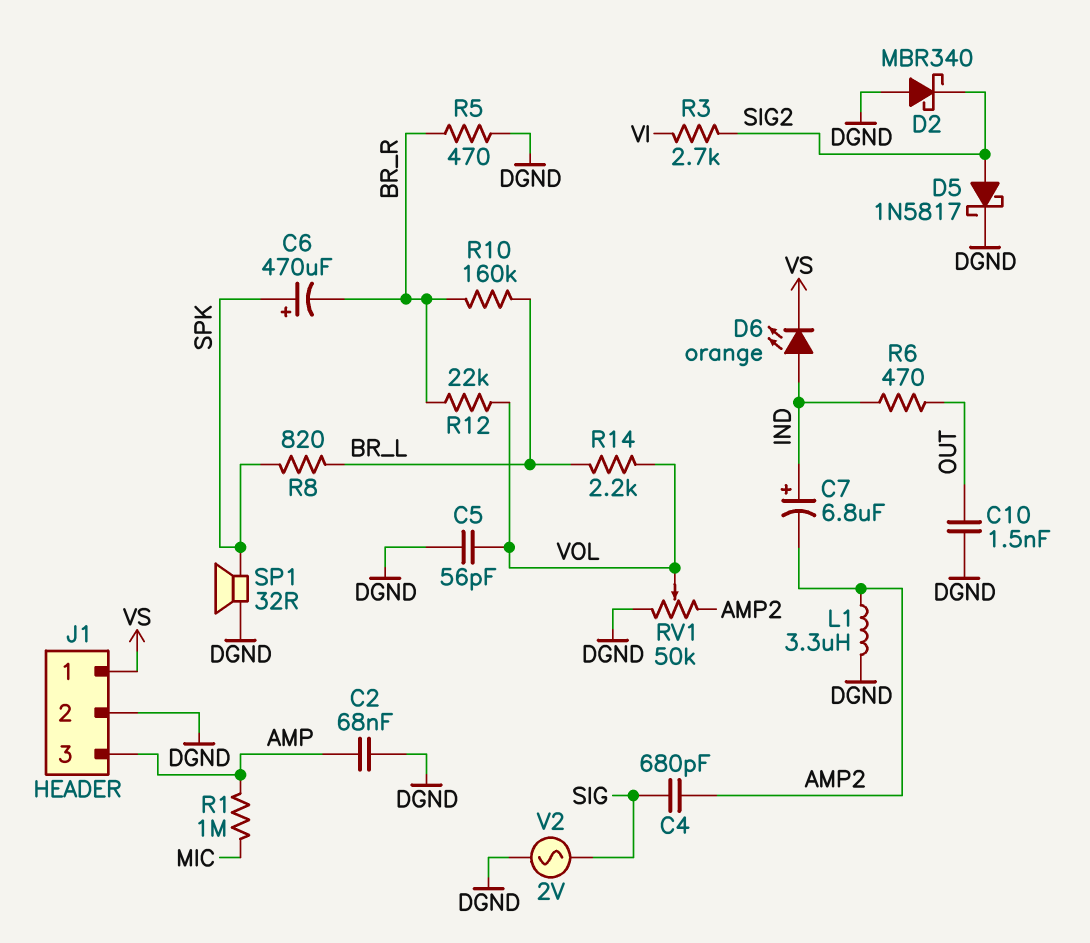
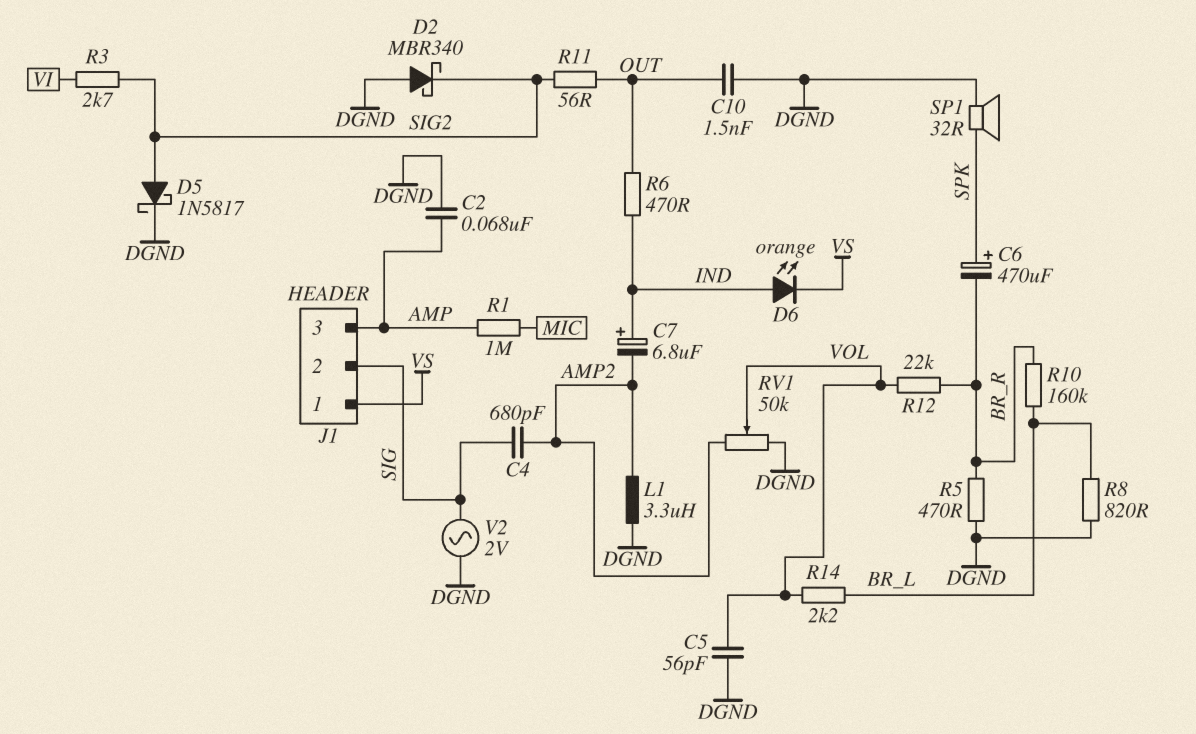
J1 pin 2: DGND -> SIG
R8: 820 (BR_L, SPK) -> 820 (BR_L, DGND)
R11: none -> 56 (OUT, SIG2)

